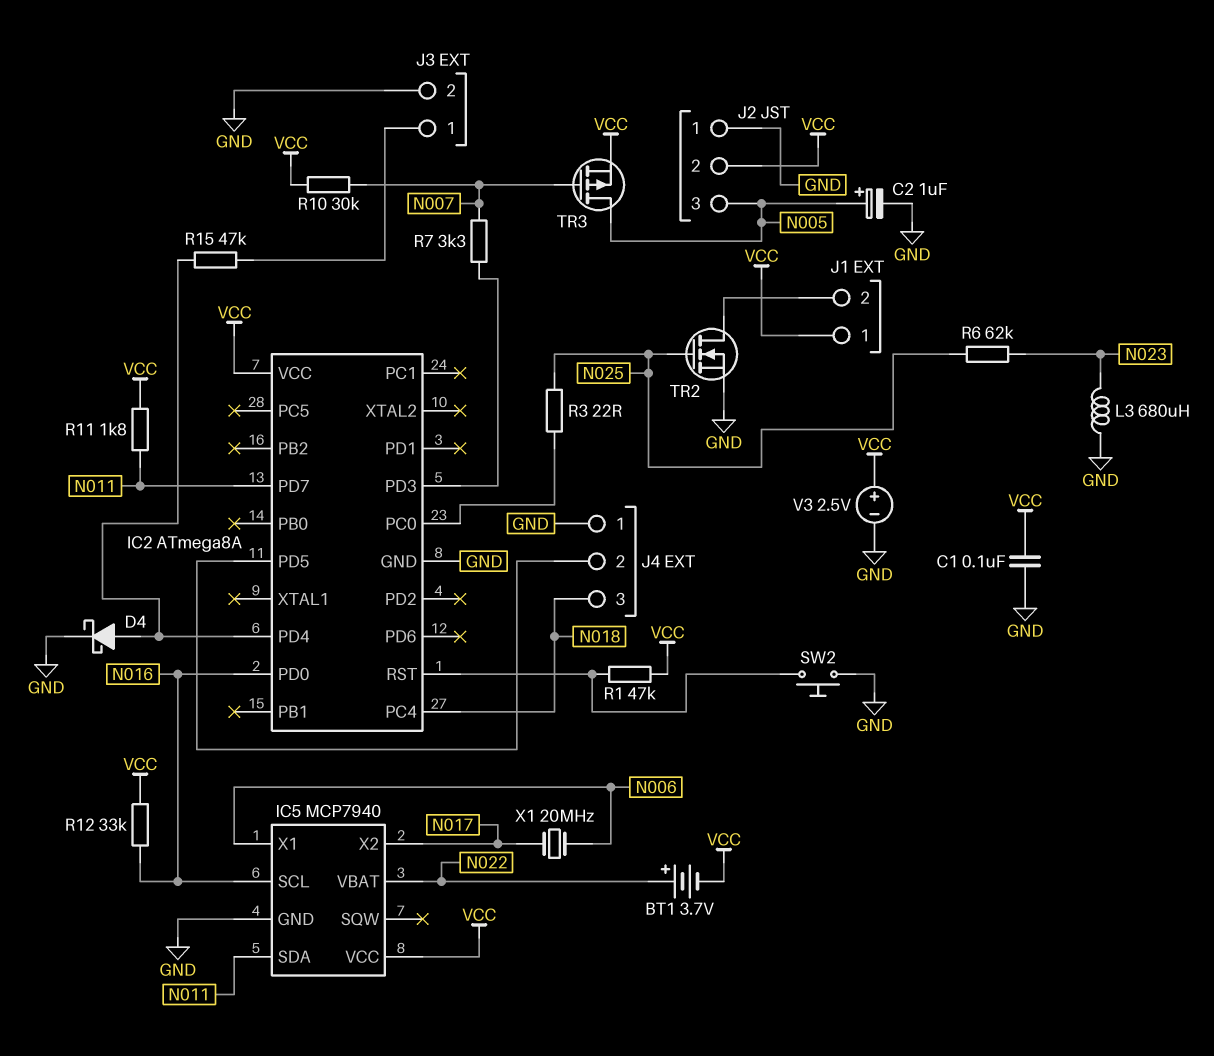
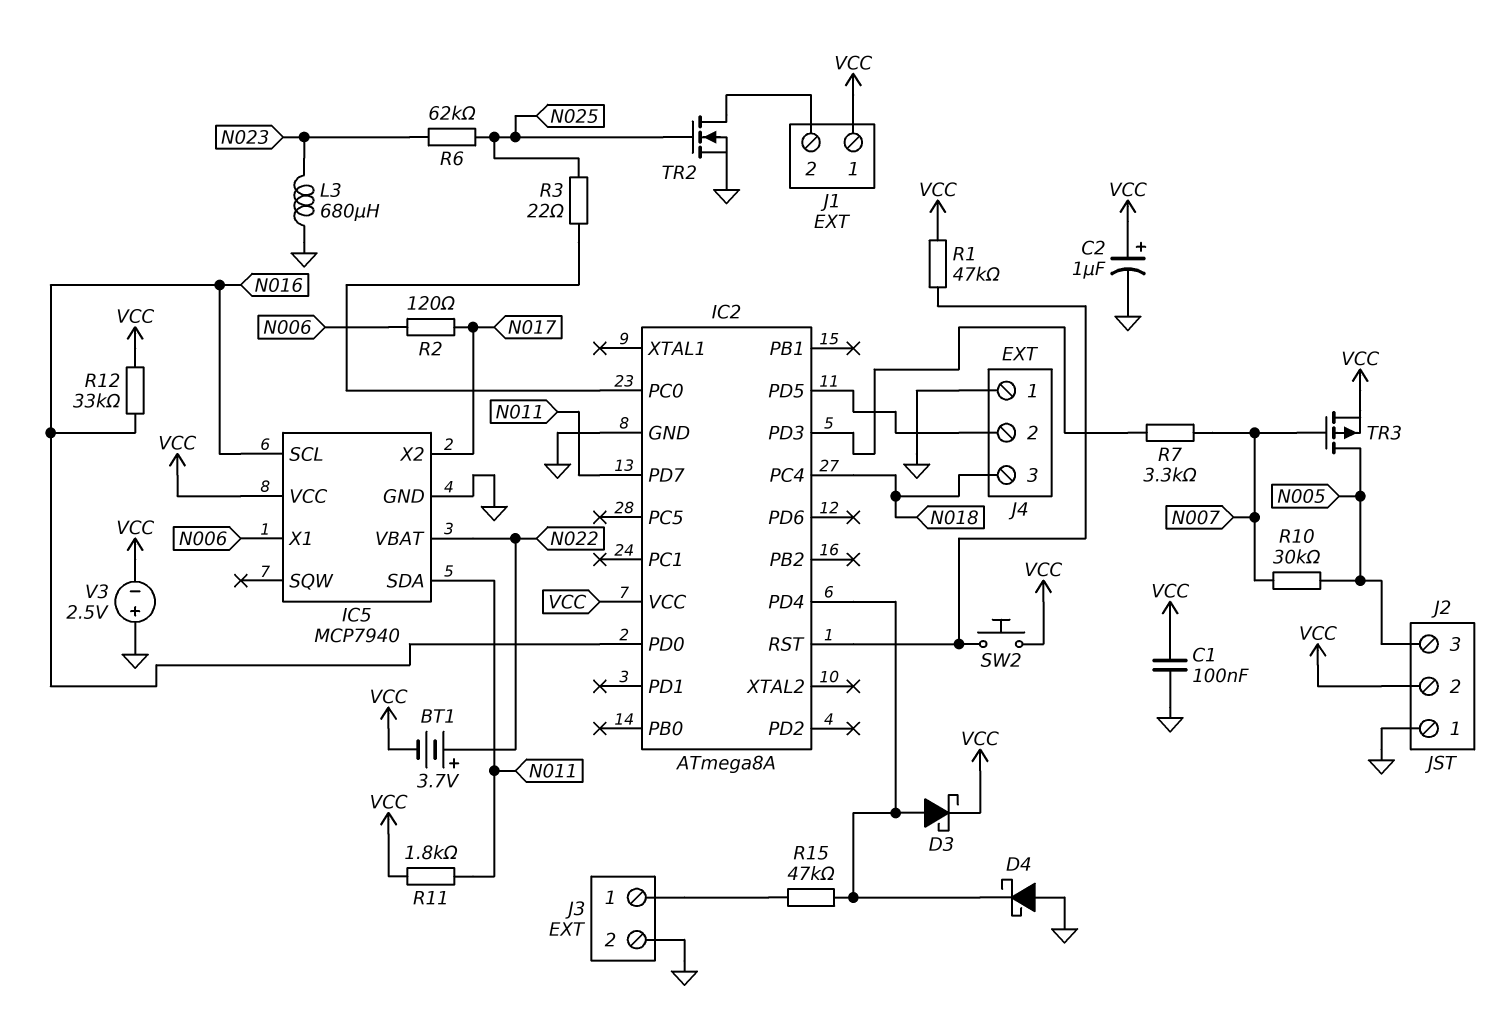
C2: 1uF (plus N005, minus GND) -> 1uF (plus VCC, minus GND)
D3: none -> schottky (A IC2/PD4, K VCC)
D4: schottky (A IC2/PD4, K GND) -> schottky (A GND, K IC2/PD4)
R2: none -> 120 (N006, N017)
R10: 30k (N007, VCC) -> 30k (N005, N007)
SW2: button (GND, IC2/RST) -> button (IC2/RST, VCC)
V3: 2.5V (plus VCC, minus GND) -> 2.5V (plus GND, minus VCC)
X1: 20MHz (N006, N017) -> none

